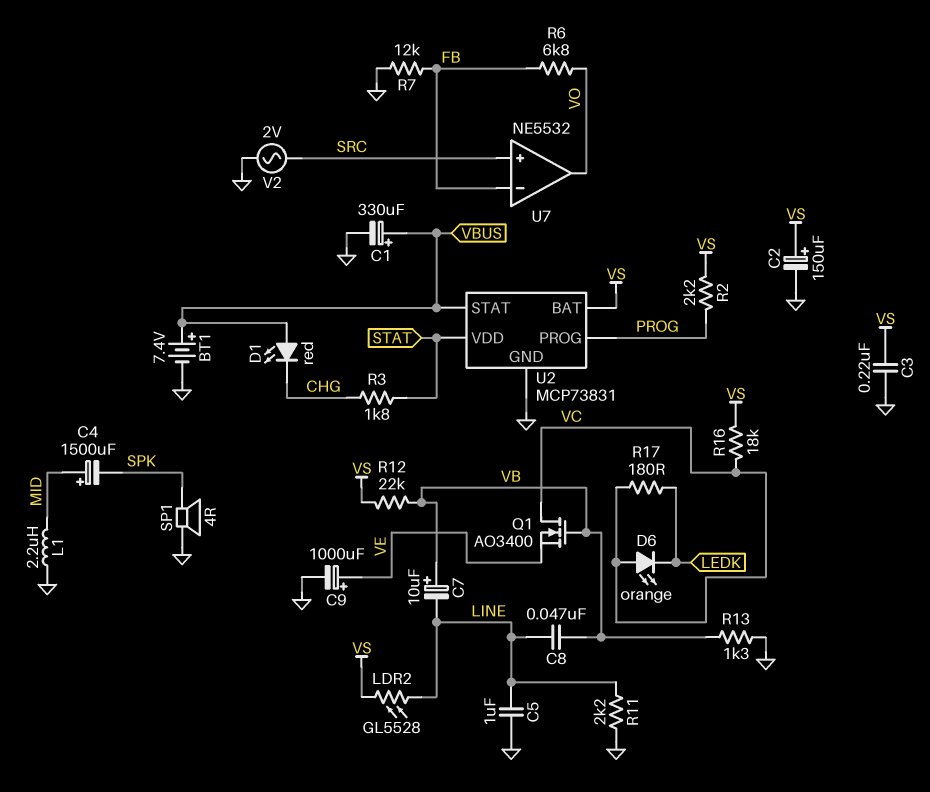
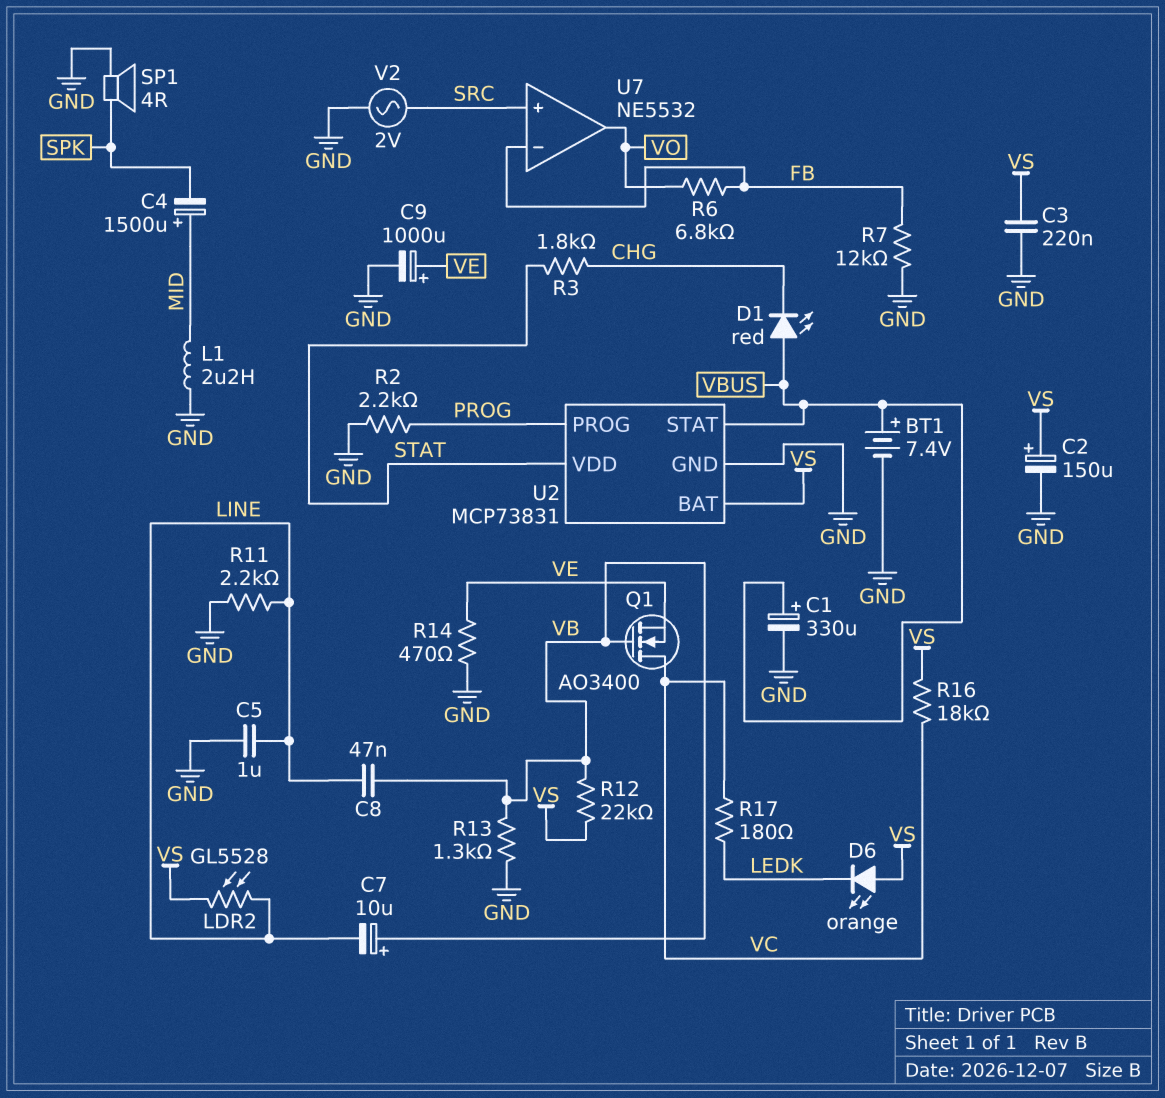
D6: LED orange (A VC, K LEDK) -> LED orange (A VS, K LEDK)
R2: 2.2k (PROG, VS) -> 2.2k (GND, PROG)
R14: none -> 470 (GND, VE)

